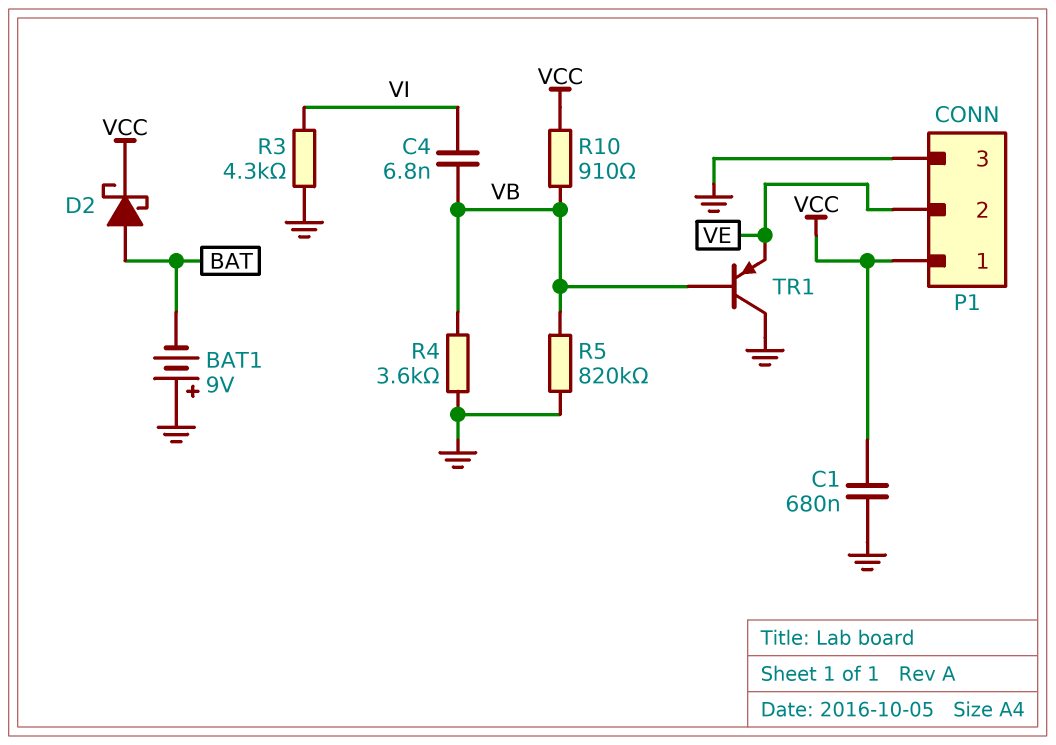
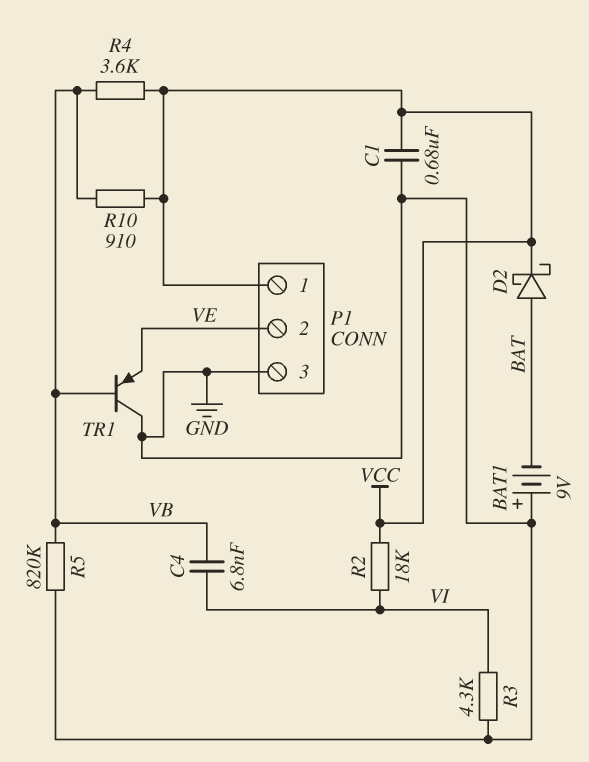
R2: none -> 18k (VCC, VI)
R4: 3.6k (GND, VB) -> 3.6k (VB, VCC)

